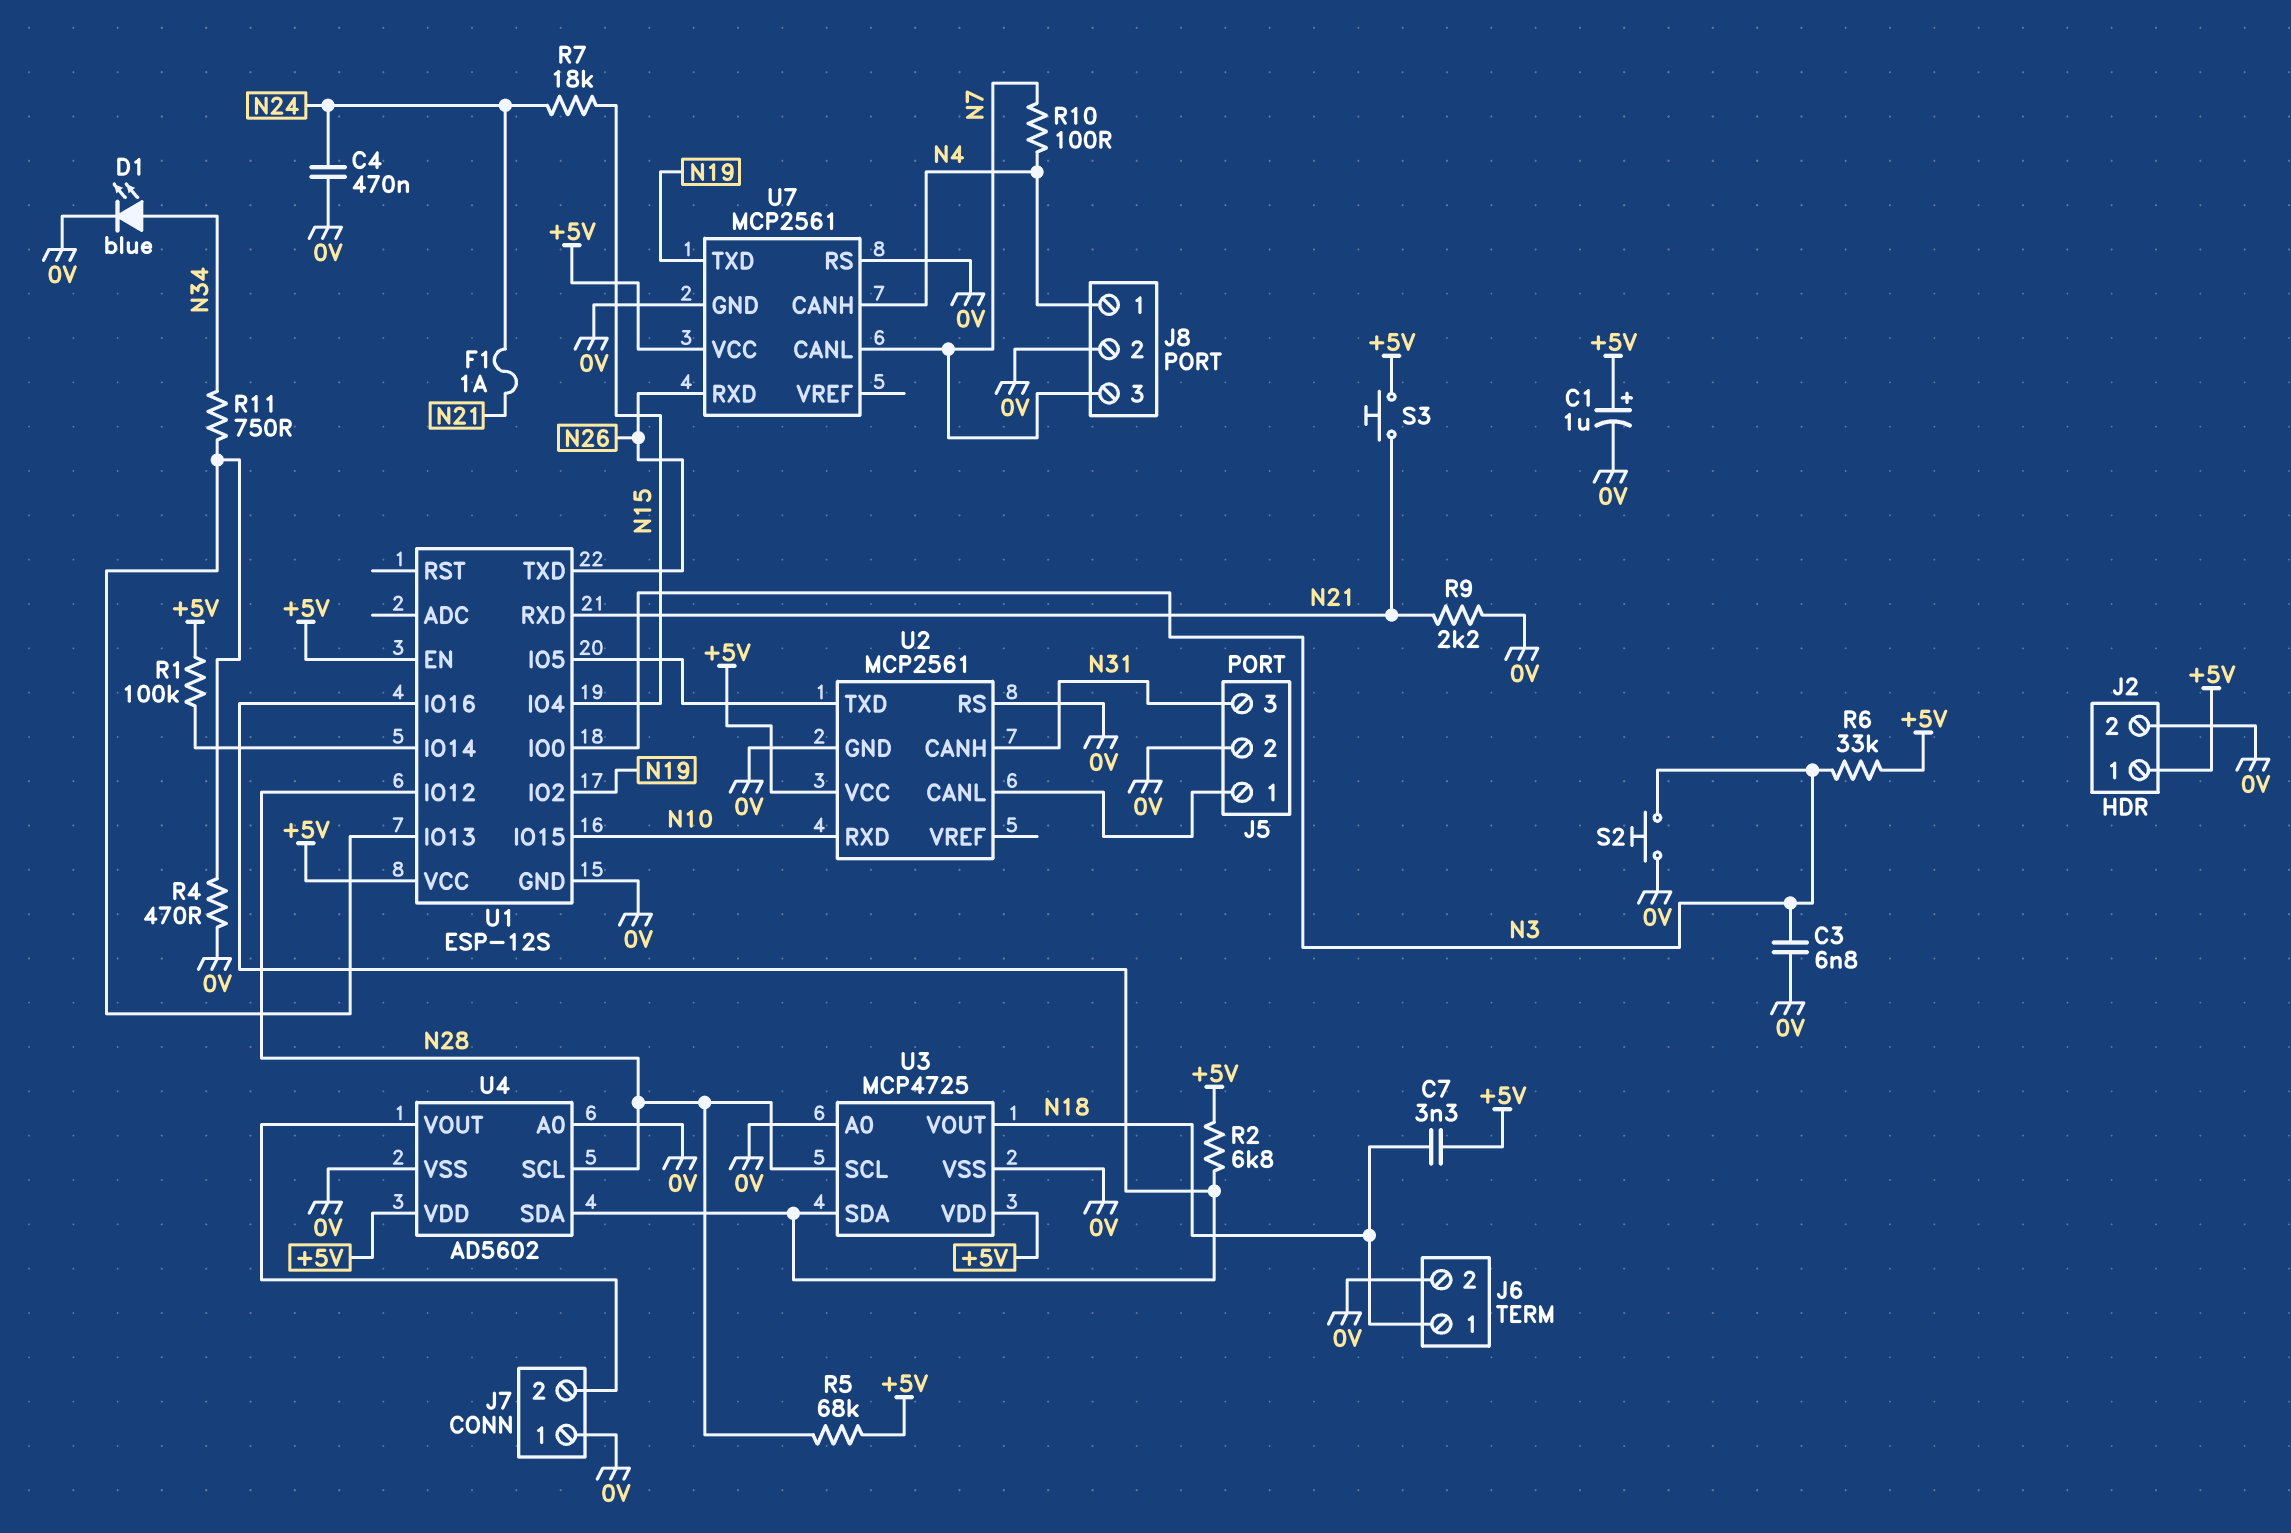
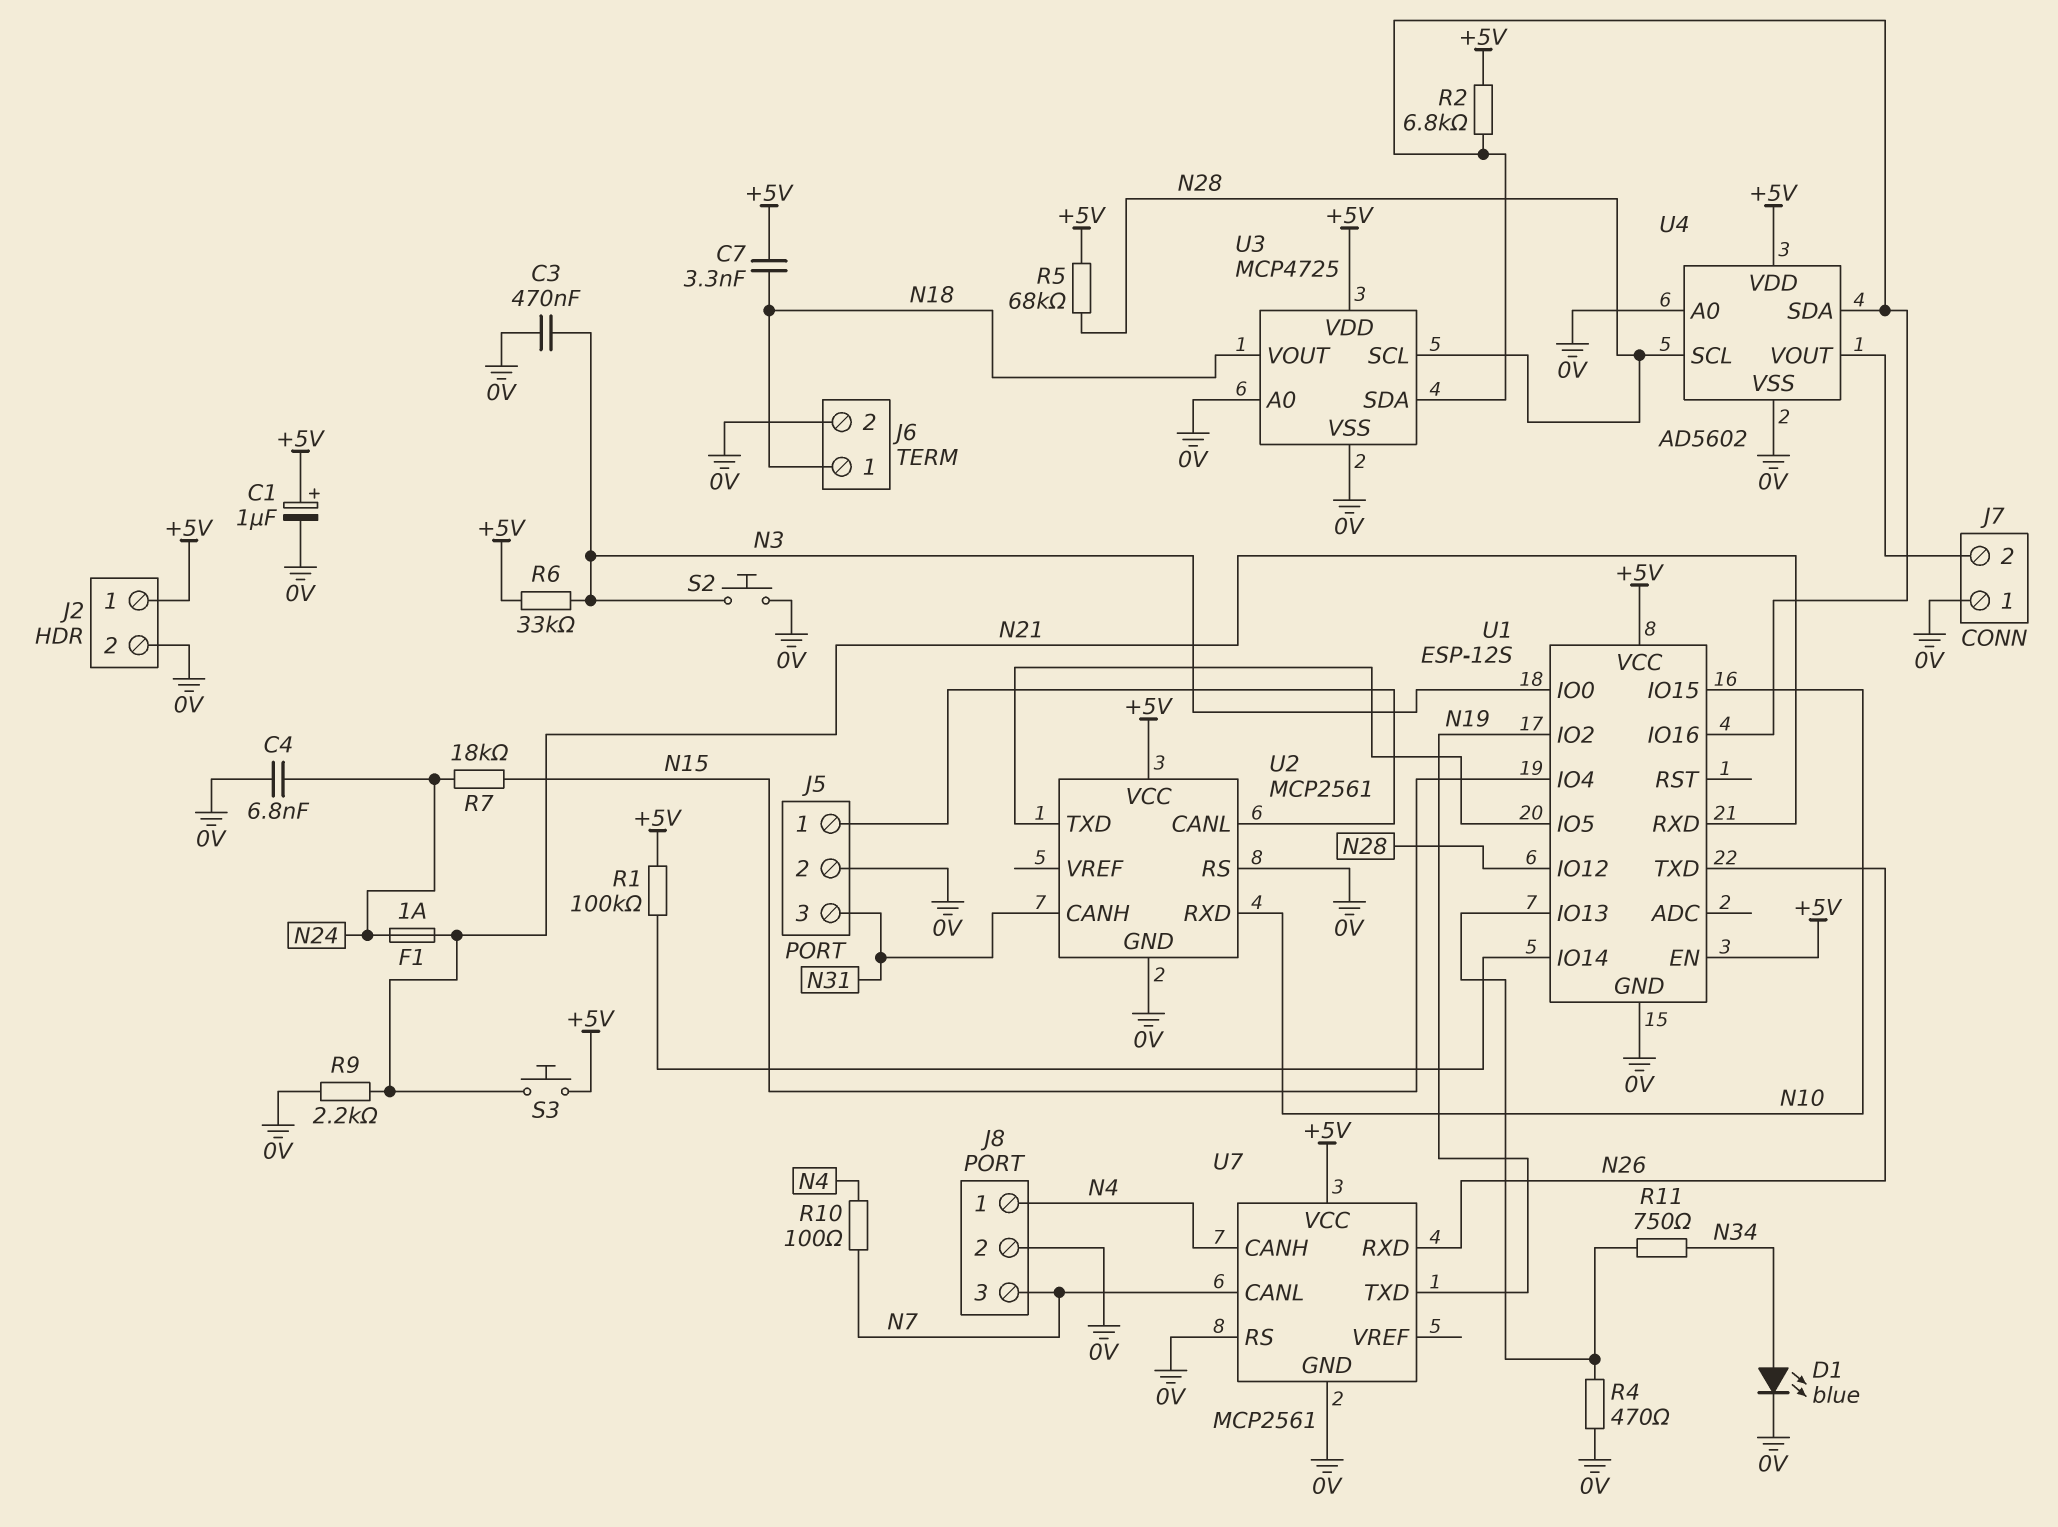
C3: 6.8nF (0V, N3) -> 470nF (0V, N3)
C4: 470nF (0V, N24) -> 6.8nF (0V, N24)

